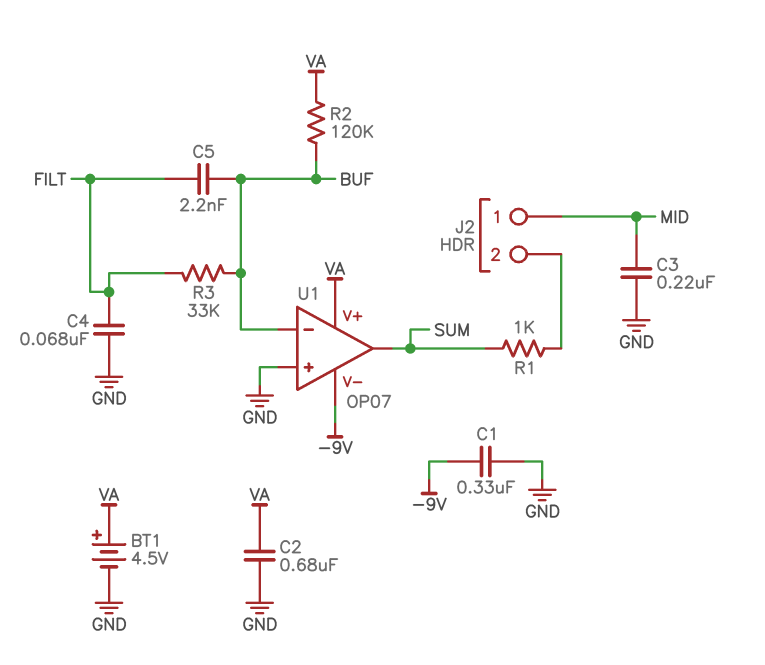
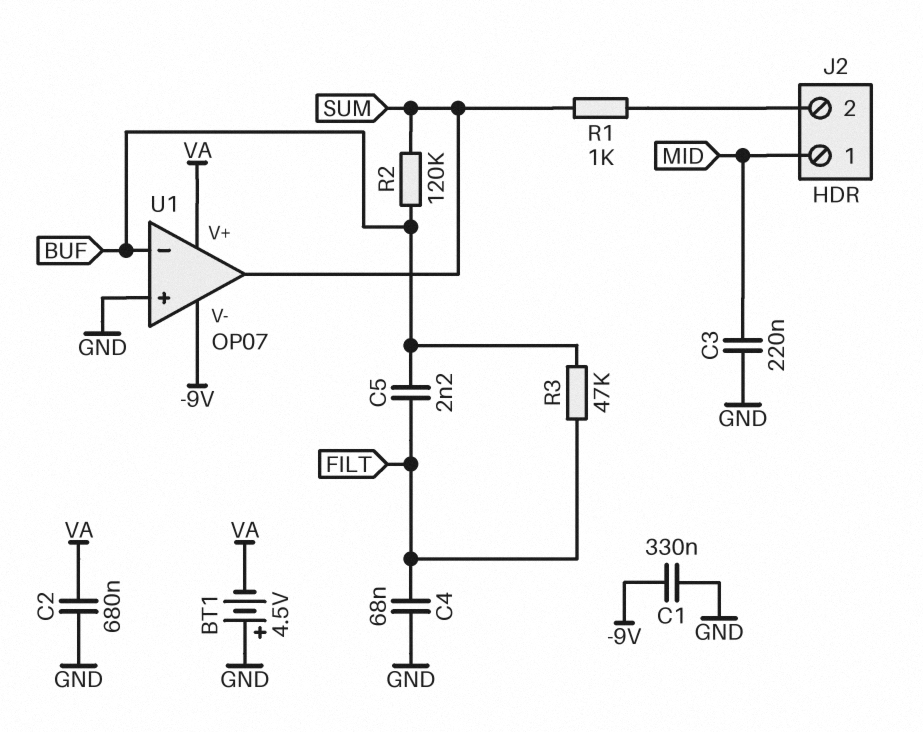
BT1: 4.5V (plus VA, minus GND) -> 4.5V (plus GND, minus VA)
R2: 120k (BUF, VA) -> 120k (BUF, SUM)
R3: 33k (BUF, FILT) -> 47k (BUF, FILT)

